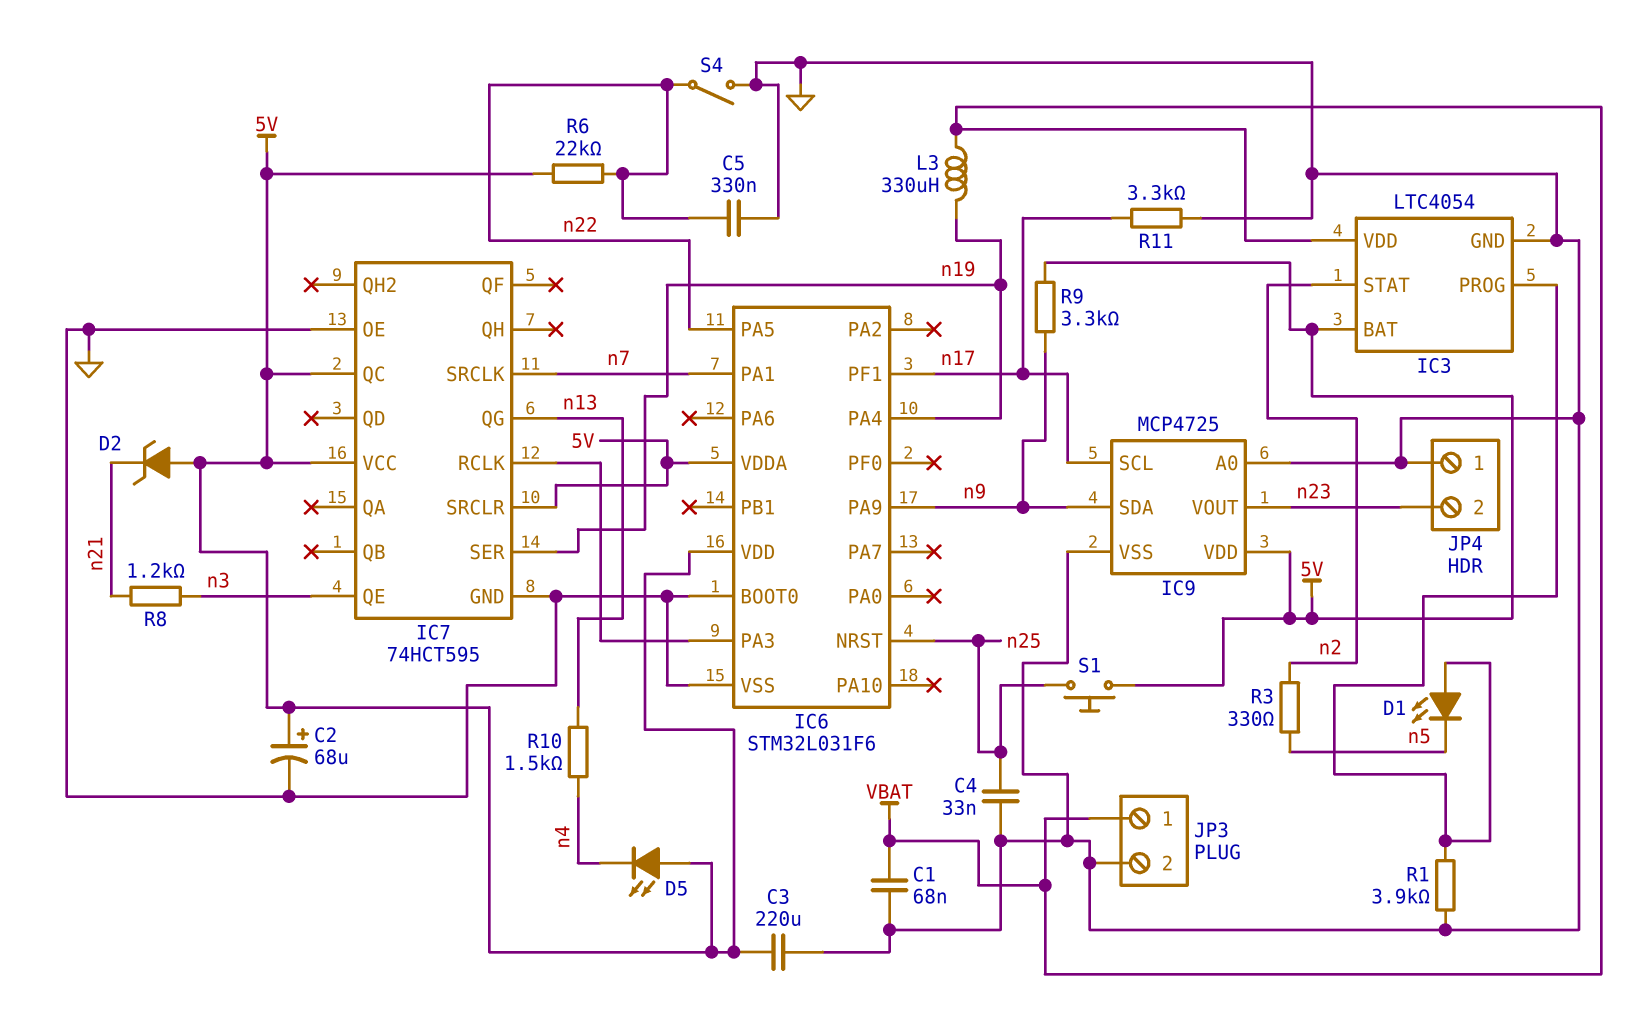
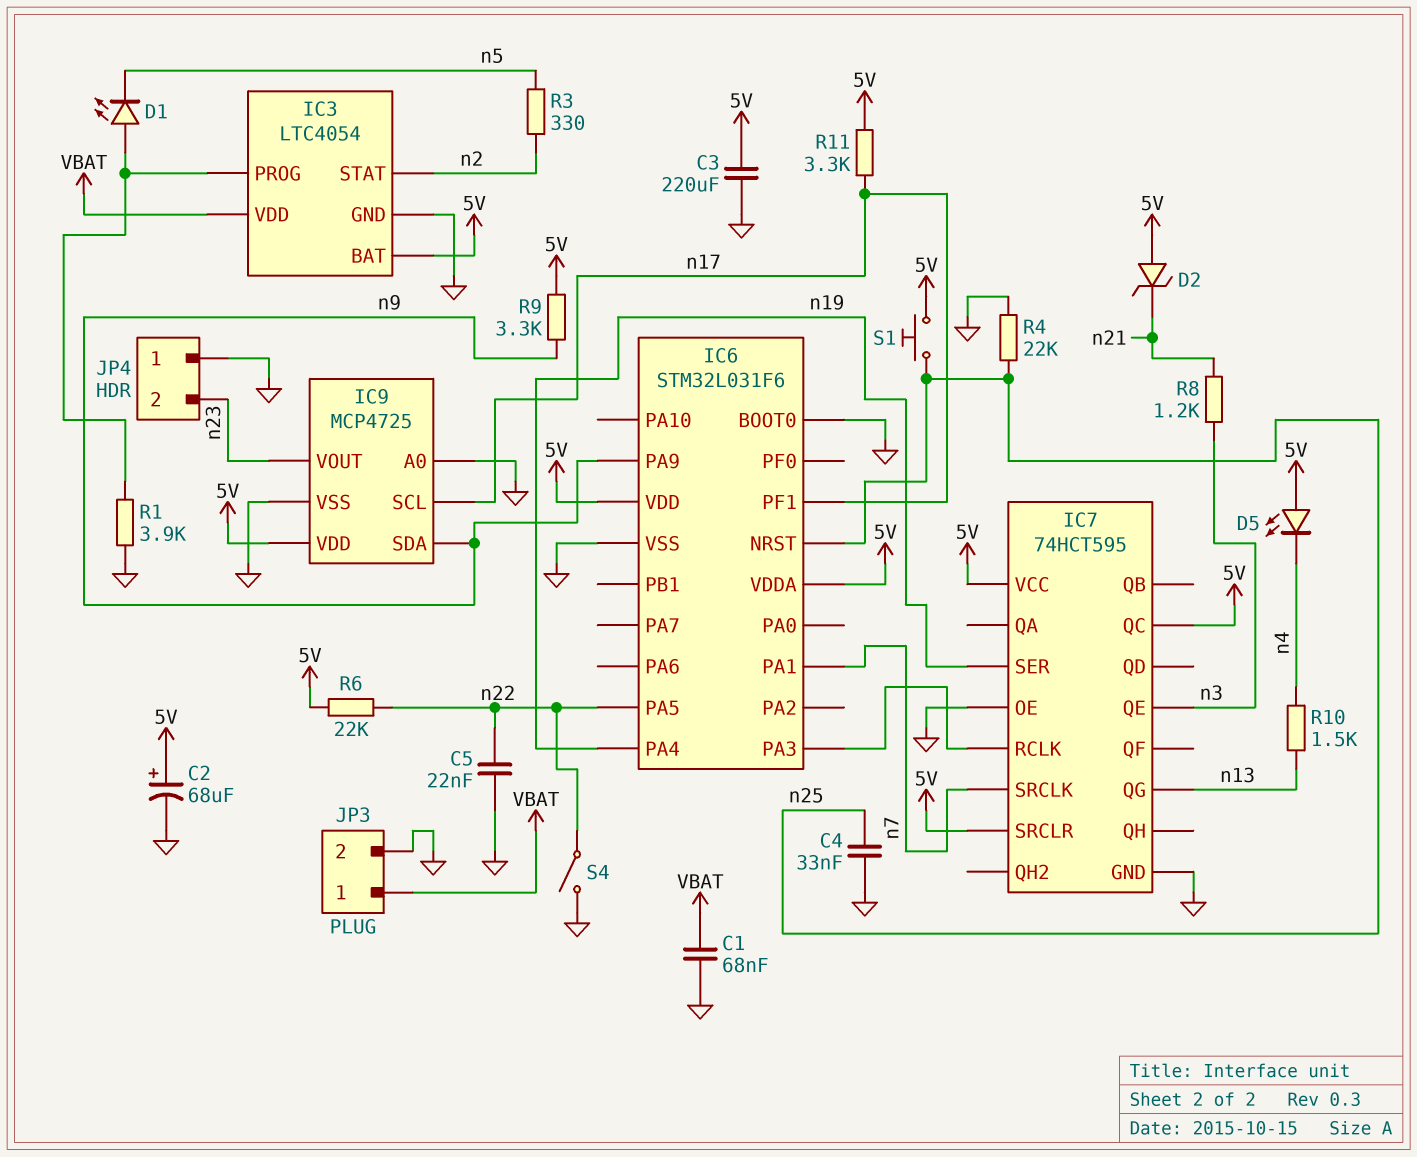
C5: 330nF (GND, n22) -> 22nF (GND, n22)
L3: 330uH (VBAT, n19) -> none
R4: none -> 22k (GND, n25)
R11: 3.3k (GND, n17) -> 3.3k (5V, n17)

